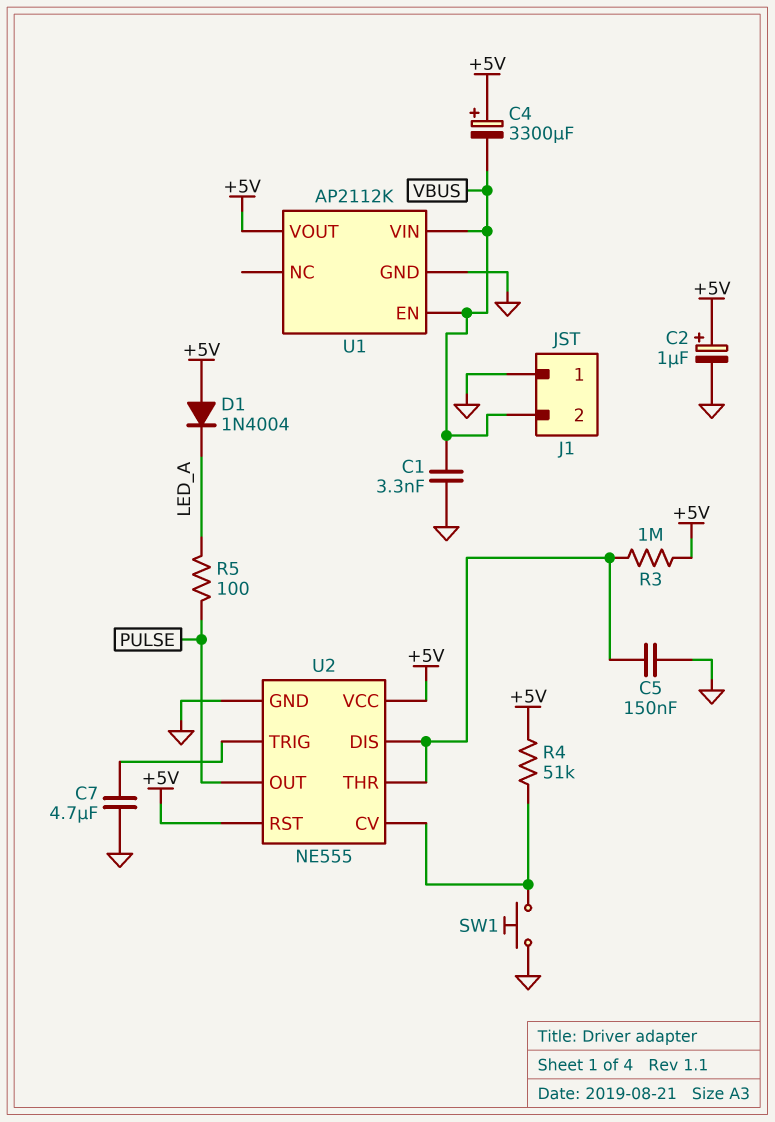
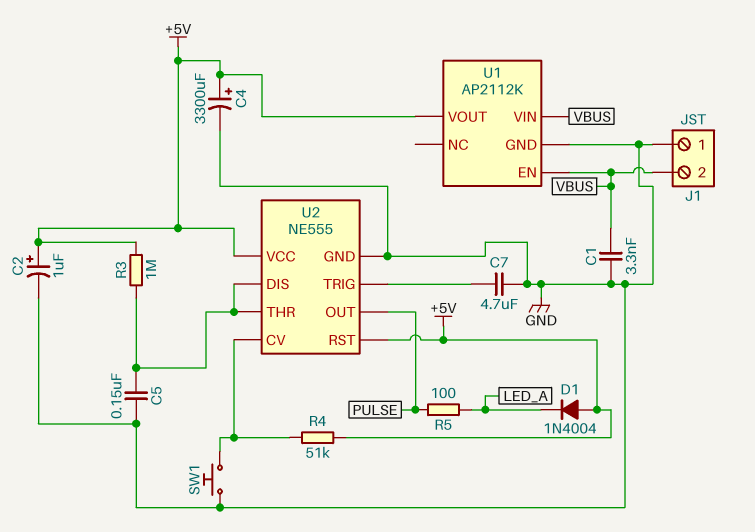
C4: 3300uF (plus +5V, minus VBUS) -> 3300uF (plus +5V, minus GND)

